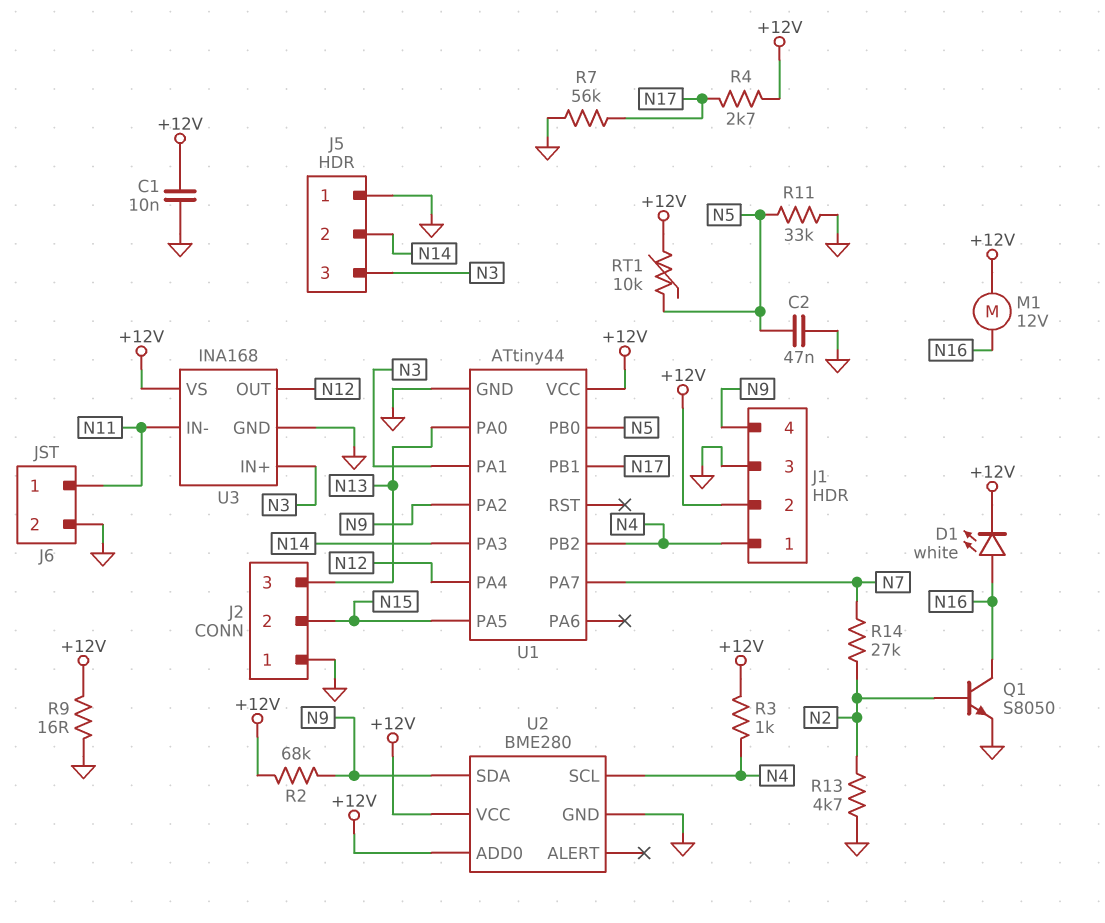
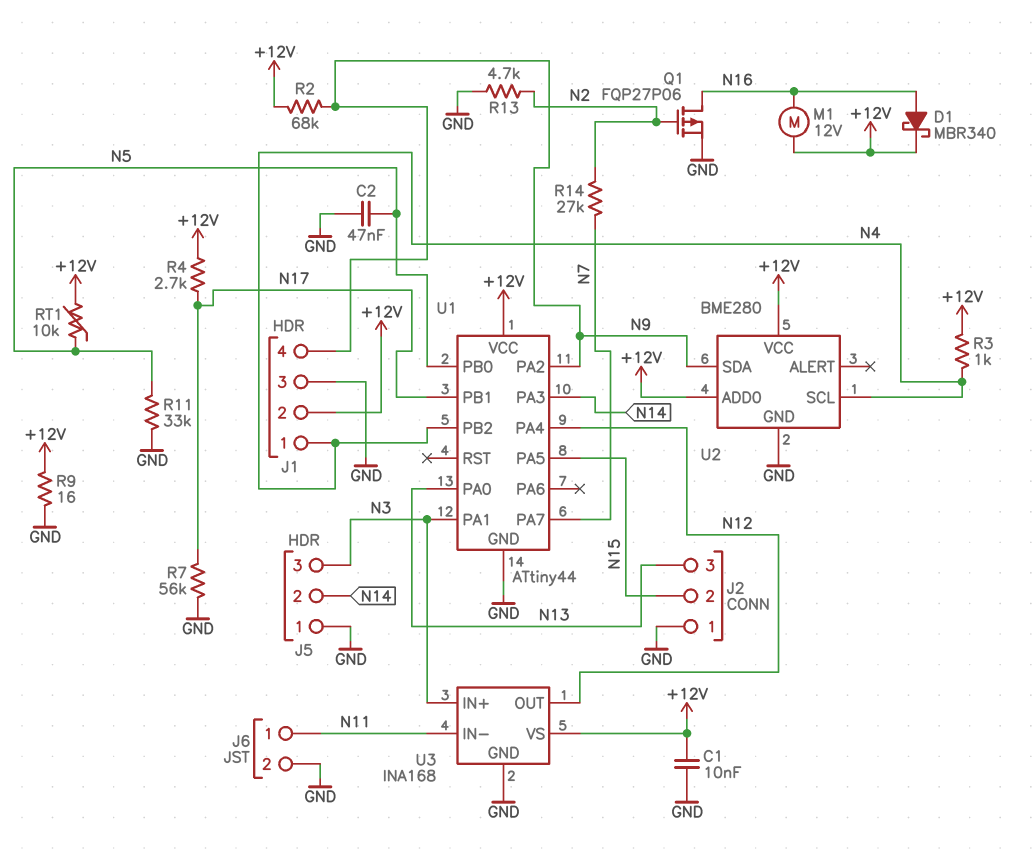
D1: LED white (A N16, K +12V) -> schottky MBR340 (A N16, K +12V)
Q1: NPN S8050 (B N2, C N16, E GND) -> PMOS FQP27P06 (G N2, D N16, S GND)

